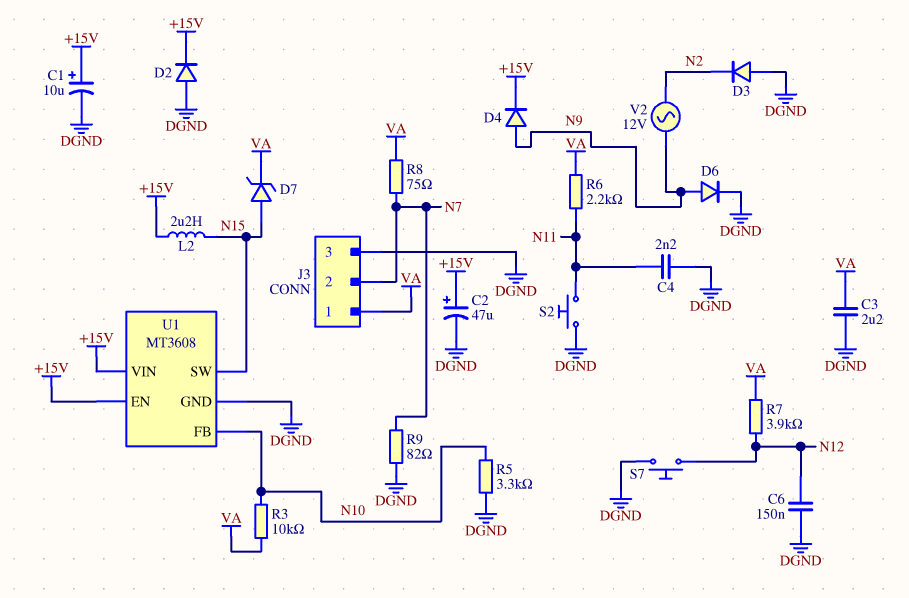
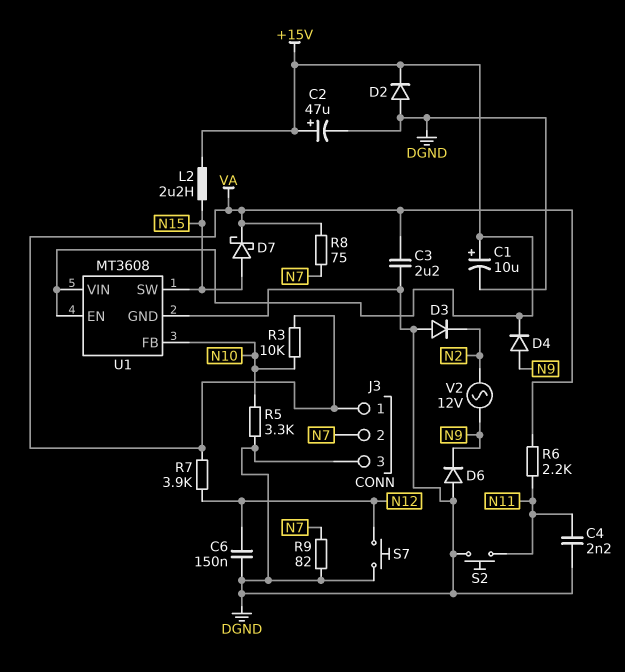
D6: diode (A N9, K DGND) -> diode (A DGND, K N9)
D7: zener (A N15, K VA) -> schottky (A N15, K VA)

